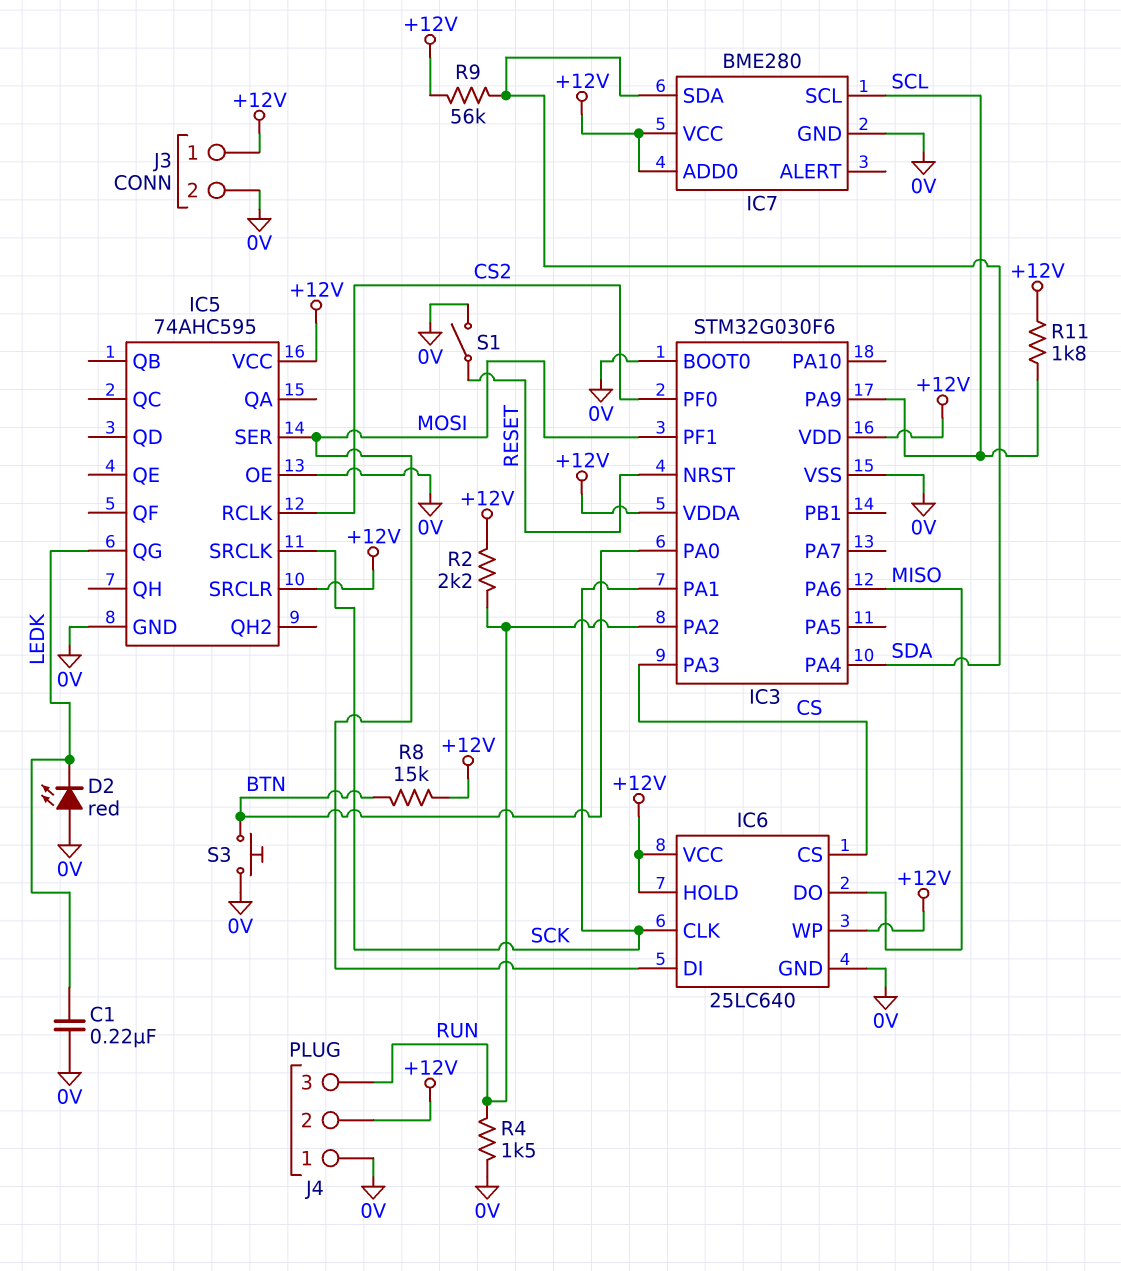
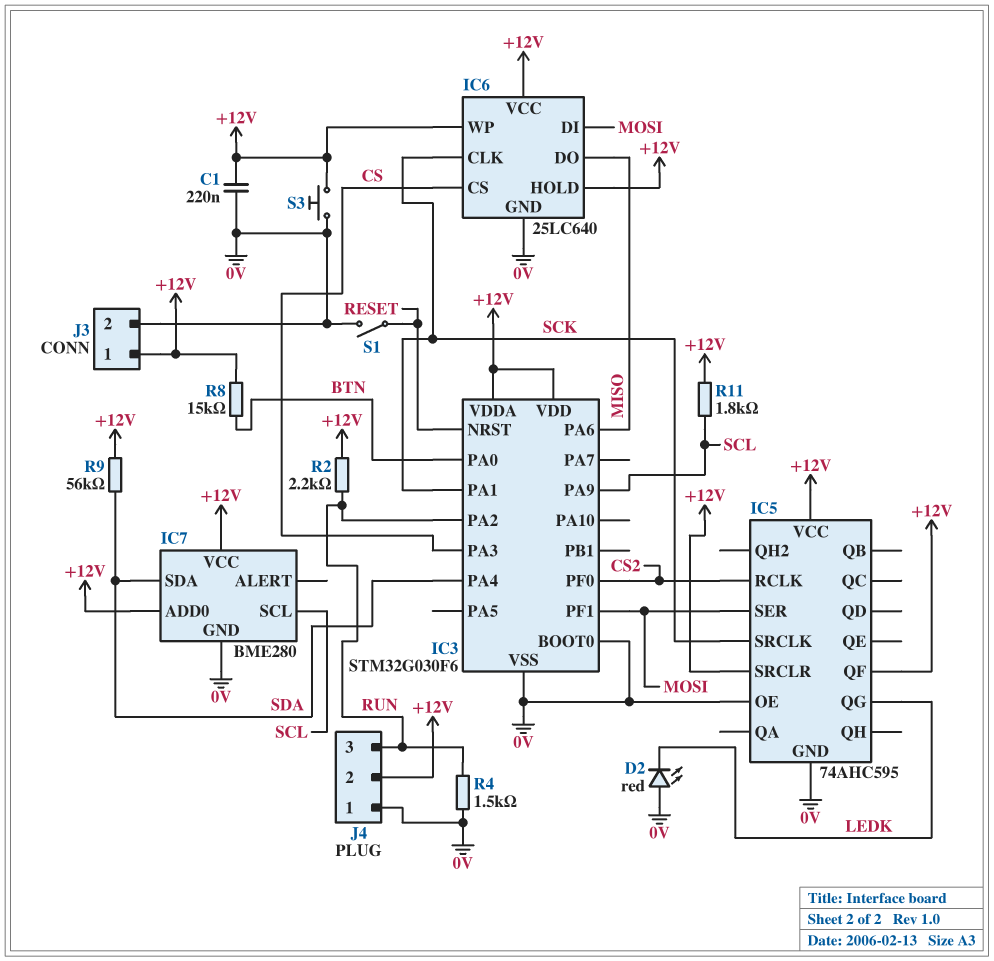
C1: 220nF (0V, LEDK) -> 220nF (+12V, 0V)
IC5 pin QF: none -> +12V
S3: button (0V, BTN) -> button (+12V, 0V)

